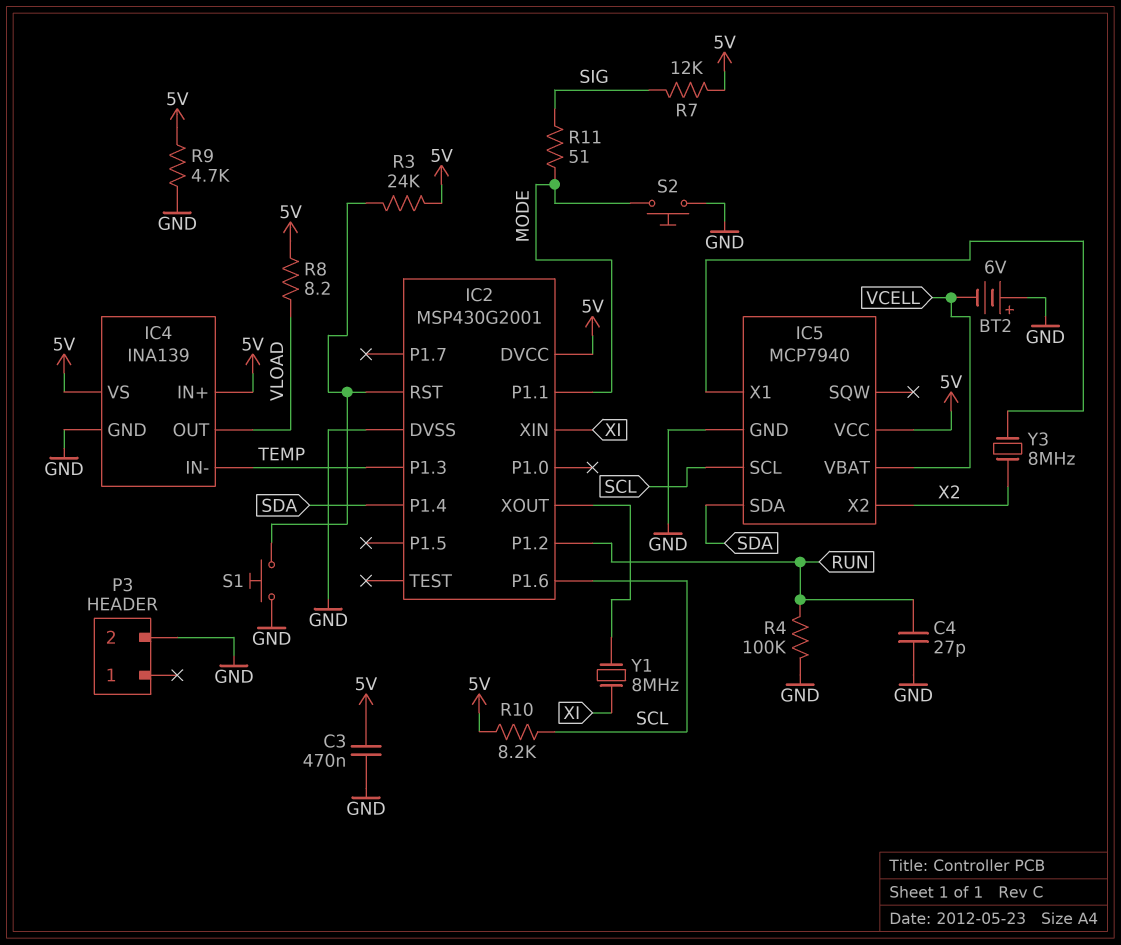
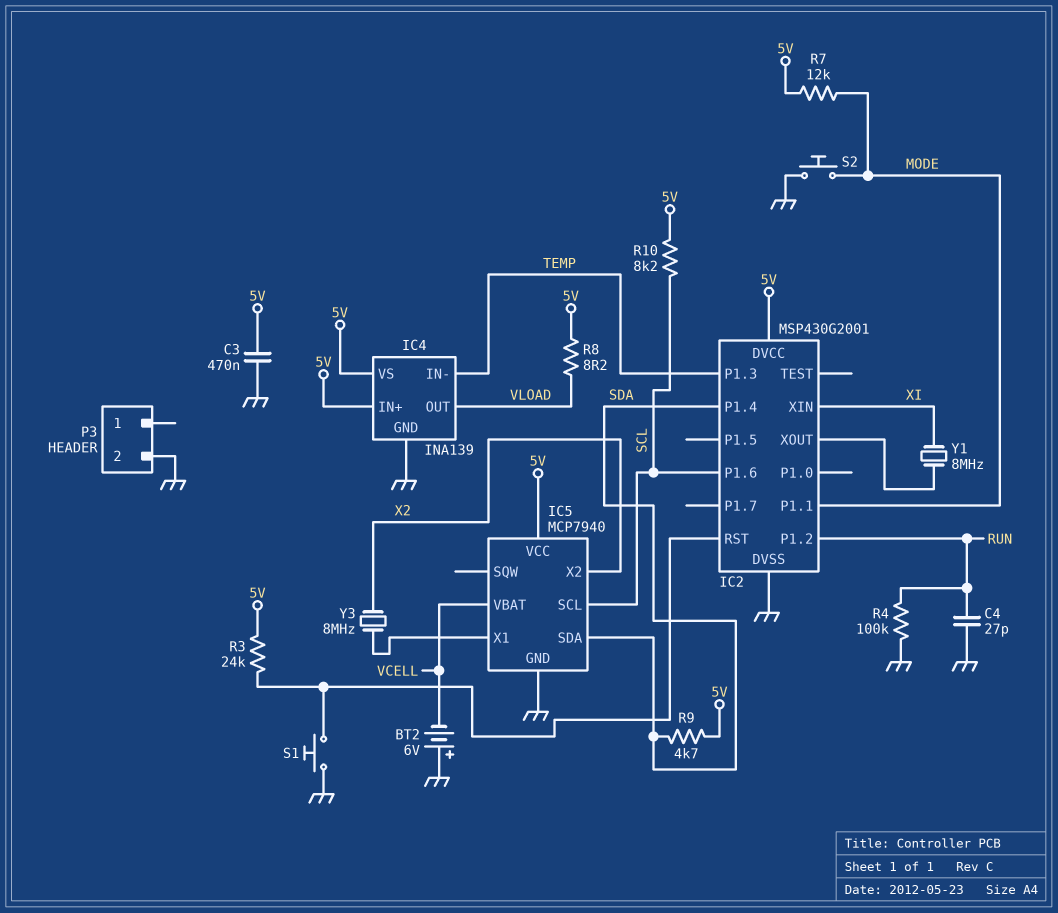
R7: 12k (5V, SIG) -> 12k (5V, MODE)
R9: 4.7k (5V, GND) -> 4.7k (5V, SDA)
R11: 51 (MODE, SIG) -> none

